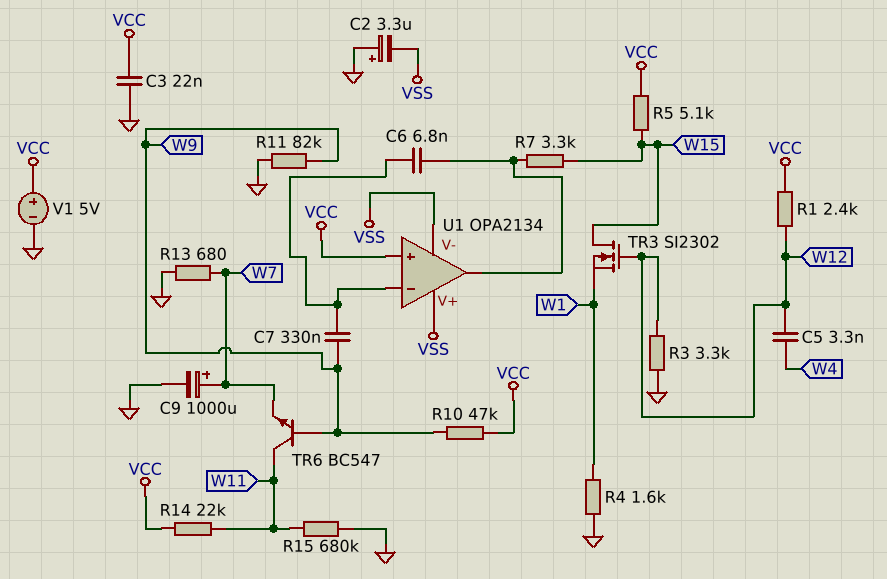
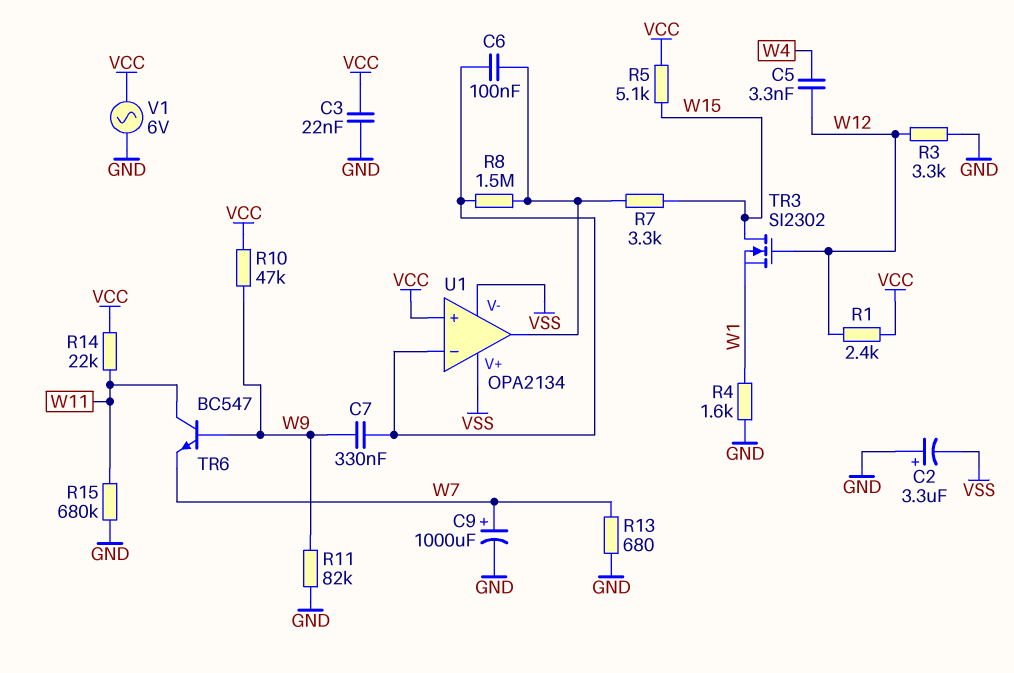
C6: 6.8nF (U1/in-, U1/out) -> 100nF (U1/in-, U1/out)
R8: none -> 1.5M (U1/in-, U1/out)
V1: 5V (plus VCC, minus GND) -> AC 6V (GND, VCC)

